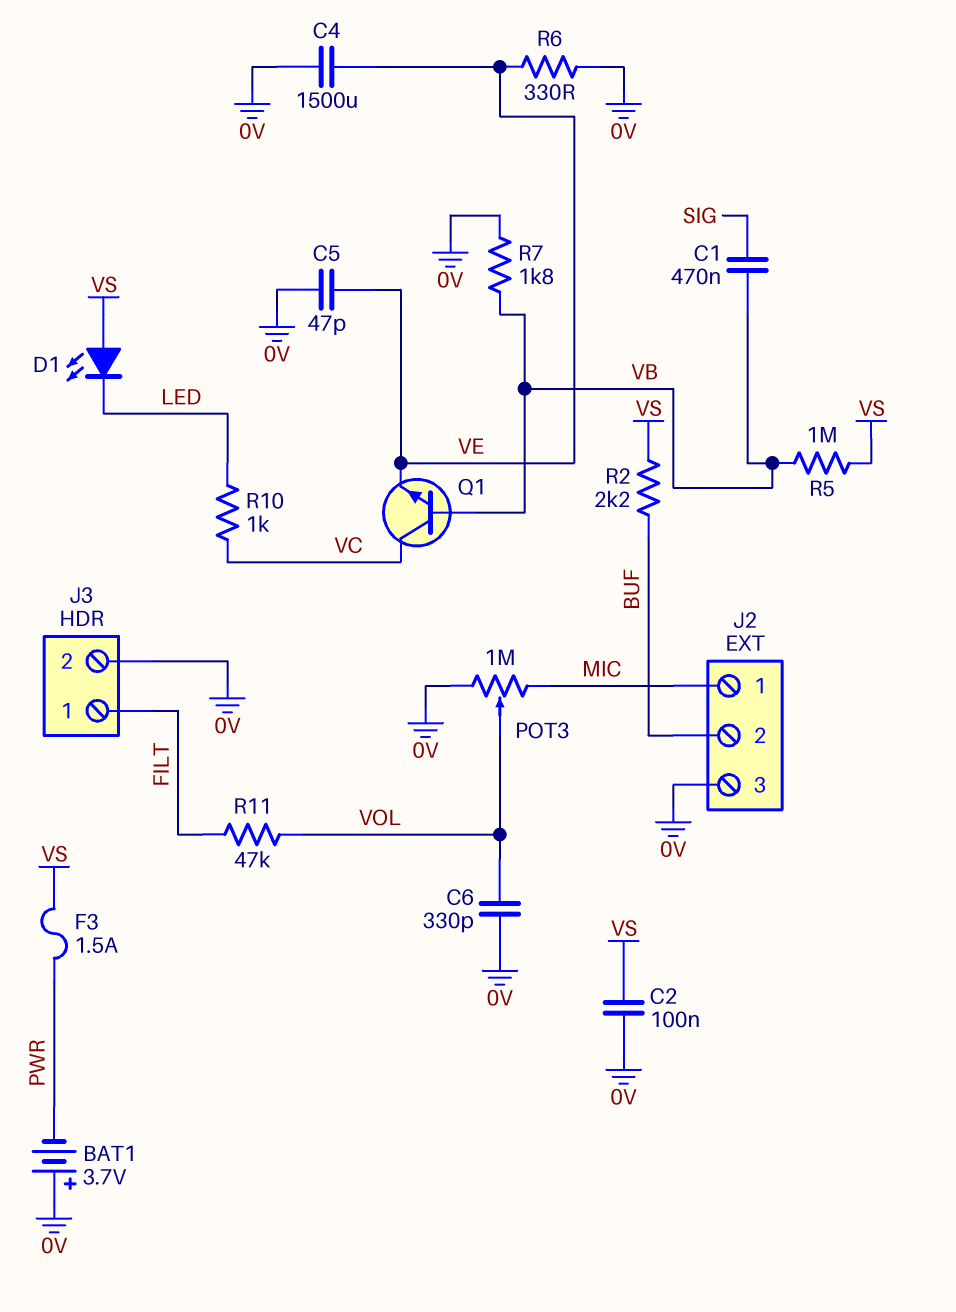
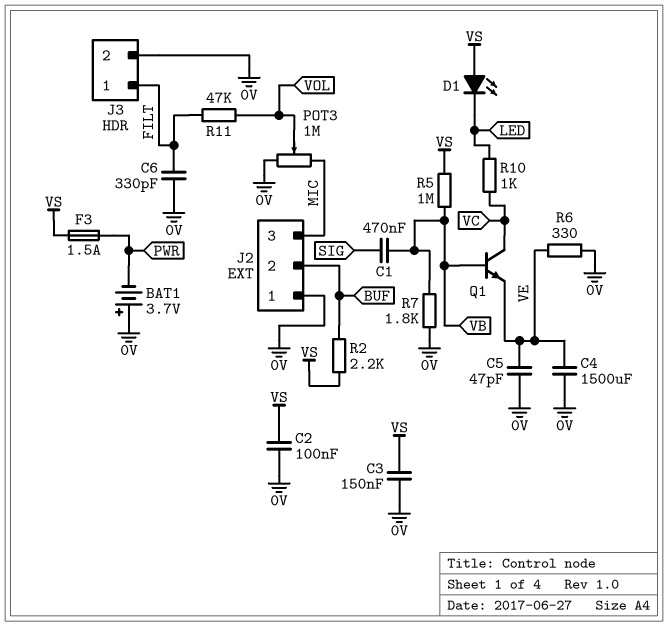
C3: none -> 150nF (0V, VS)
C6: 330pF (0V, VOL) -> 330pF (0V, FILT)
J2 pin 1: MIC -> 0V
J2 pin 3: 0V -> MIC

